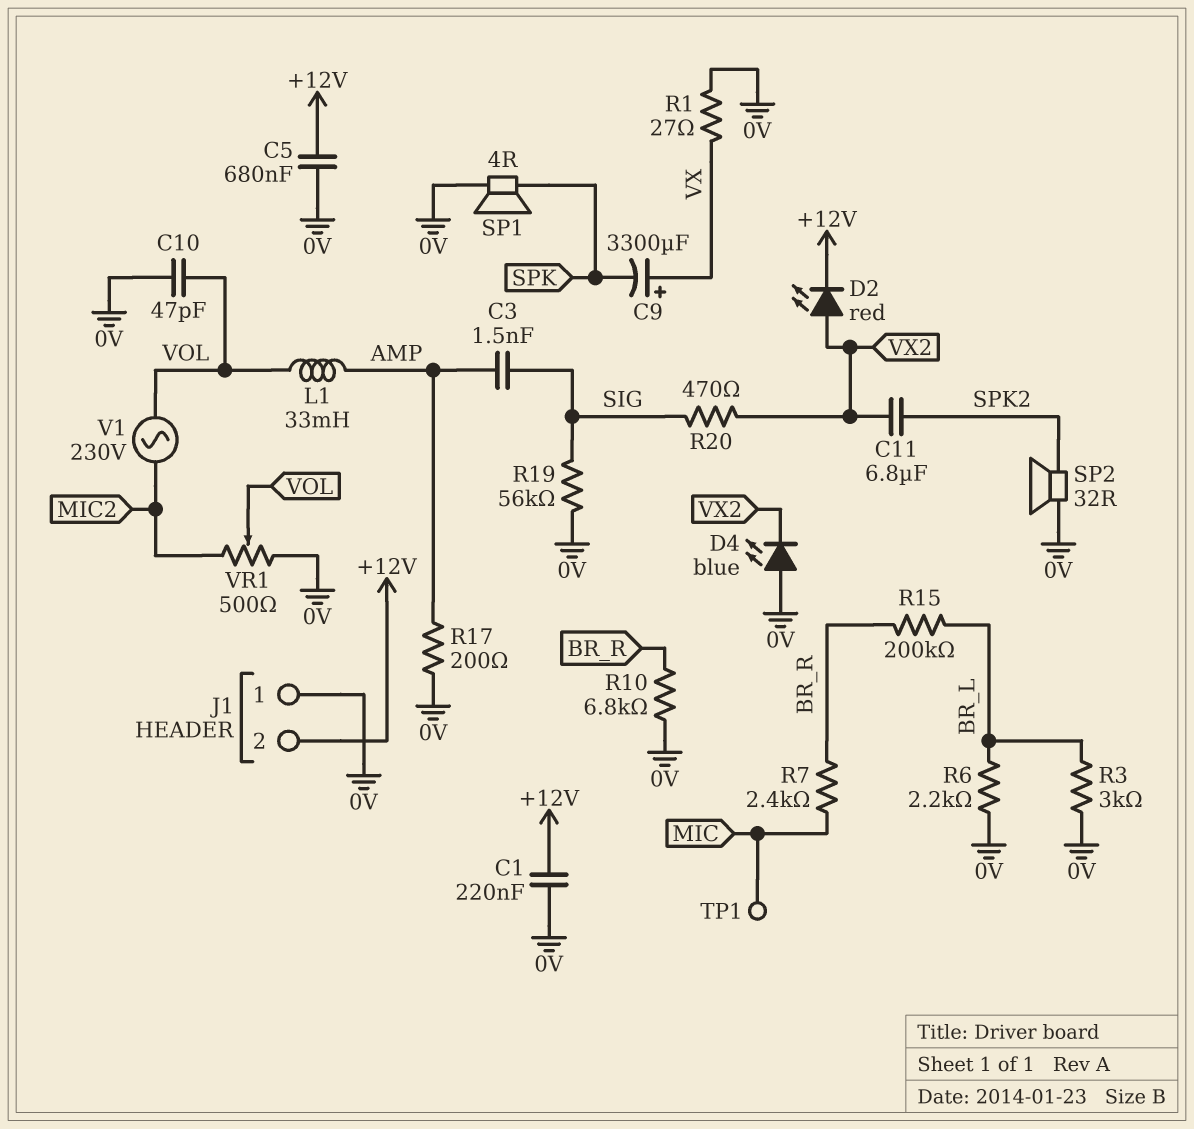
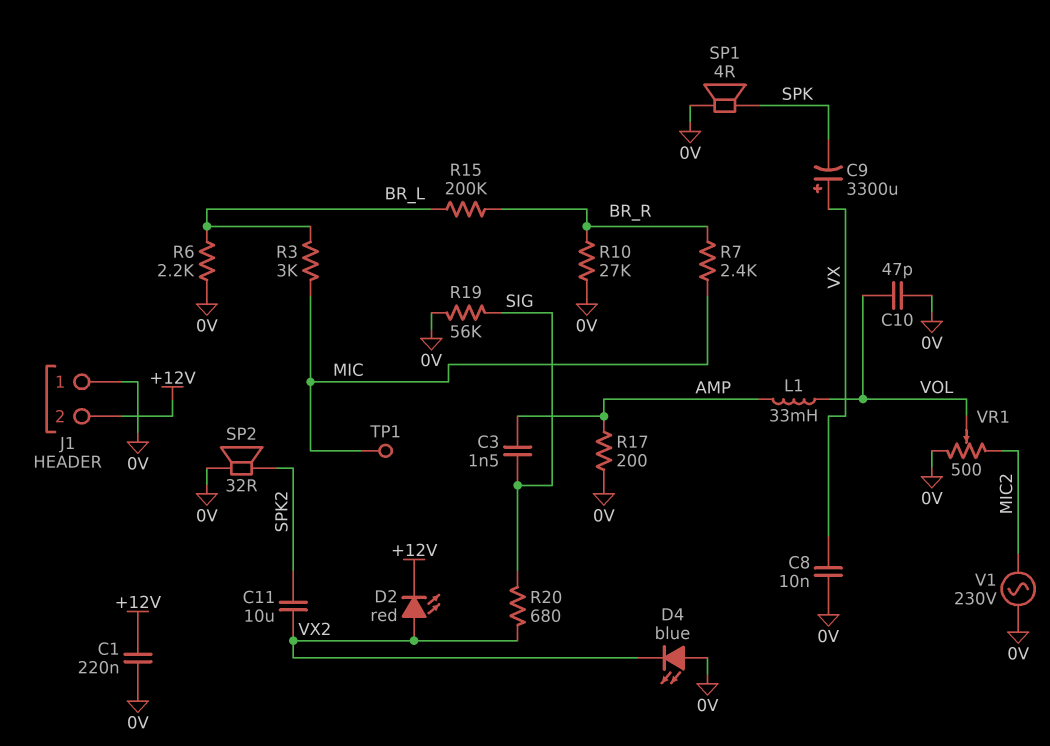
C5: 680nF (+12V, 0V) -> none
C8: none -> 10nF (0V, VX)
C11: 6.8uF (SPK2, VX2) -> 10uF (SPK2, VX2)
R1: 27 (0V, VX) -> none
R3: 3k (0V, BR_L) -> 3k (BR_L, MIC)
R10: 6.8k (0V, BR_R) -> 27k (0V, BR_R)
R20: 470 (SIG, VX2) -> 680 (SIG, VX2)
V1: AC 230V (MIC2, VOL) -> AC 230V (0V, MIC2)

